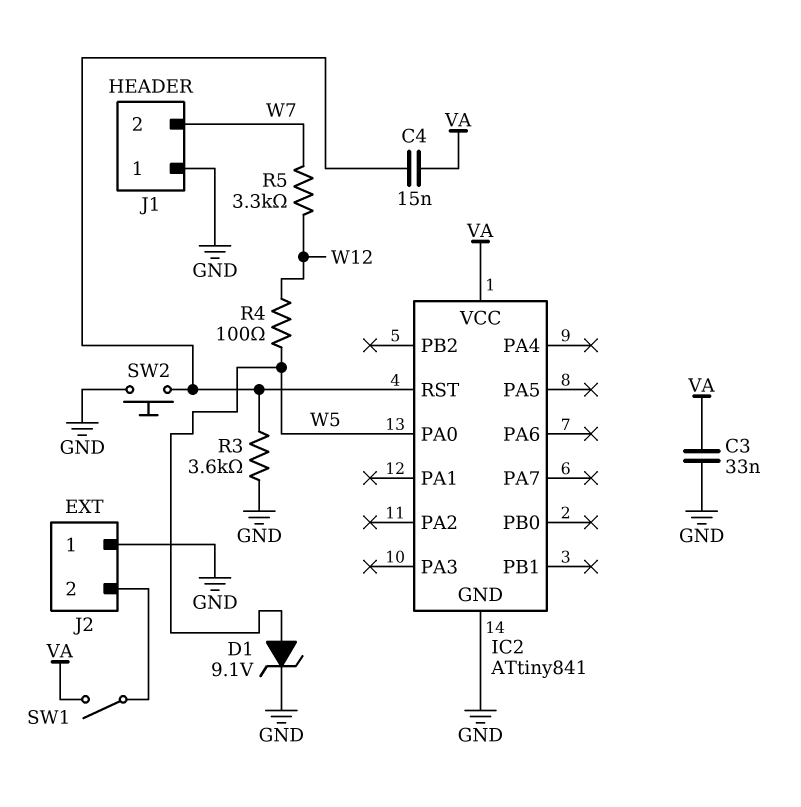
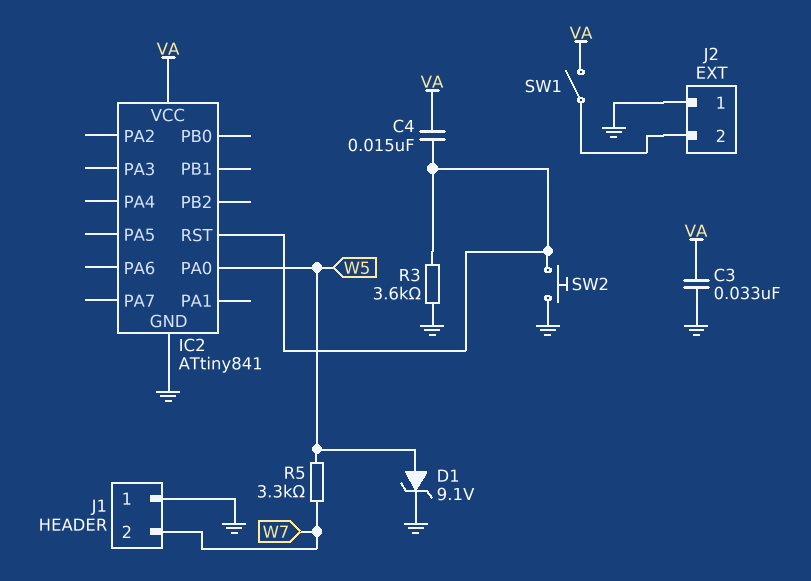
R4: 100 (W5, W12) -> none
R5: 3.3k (W7, W12) -> 3.3k (W5, W7)

